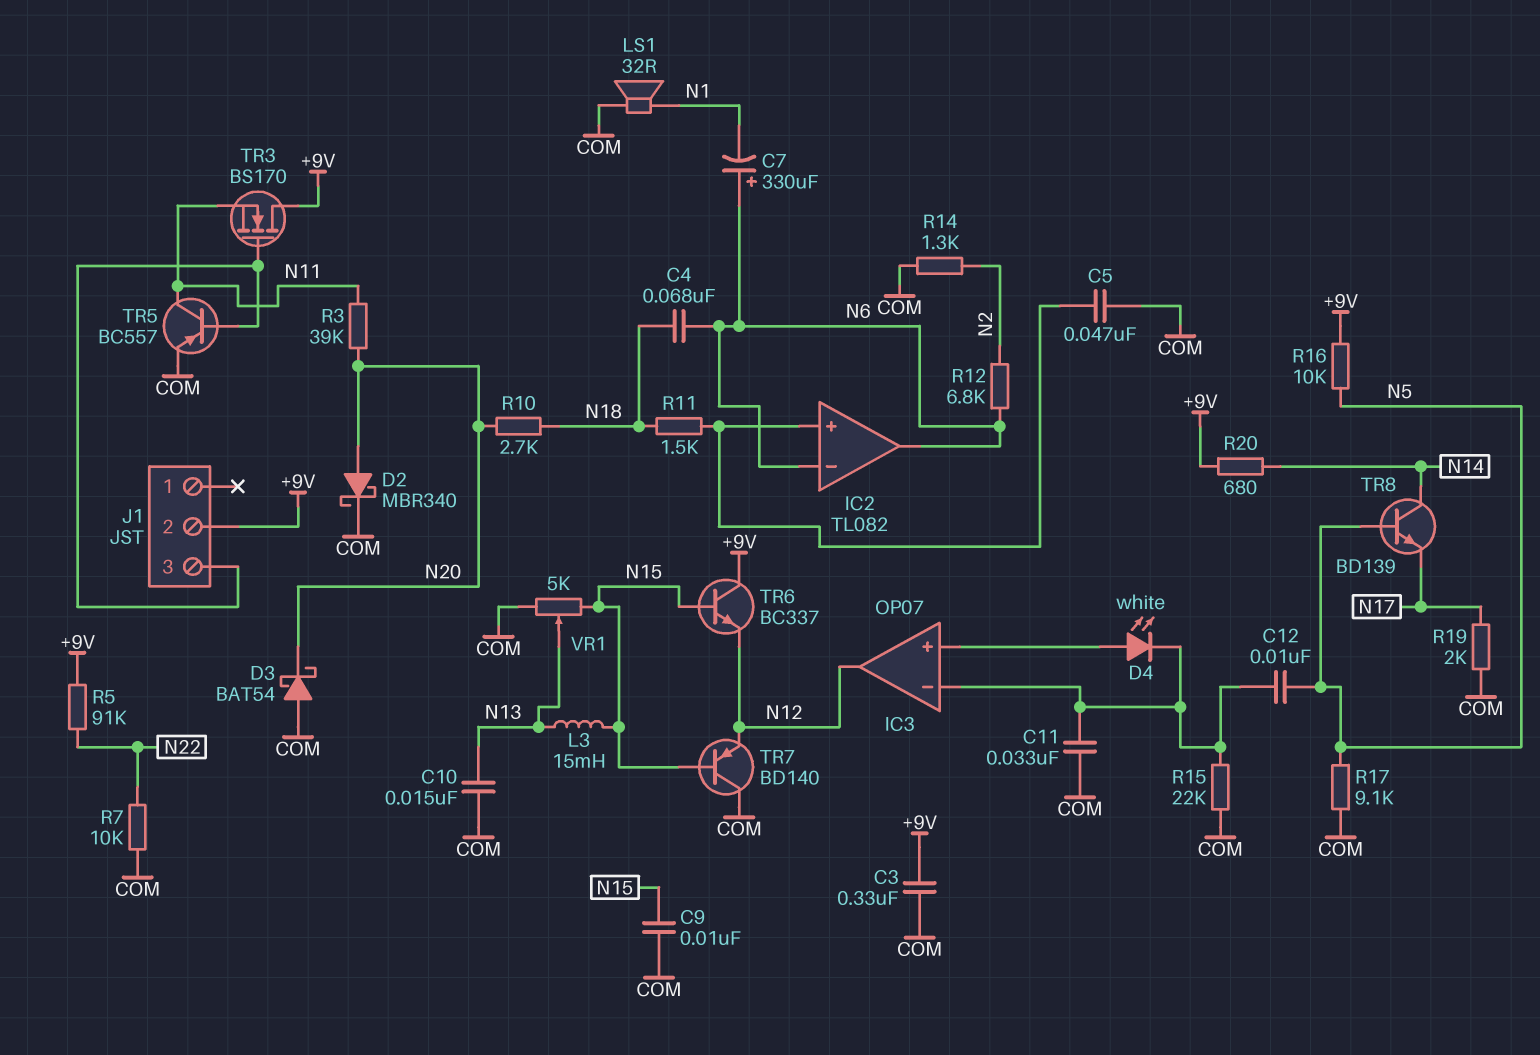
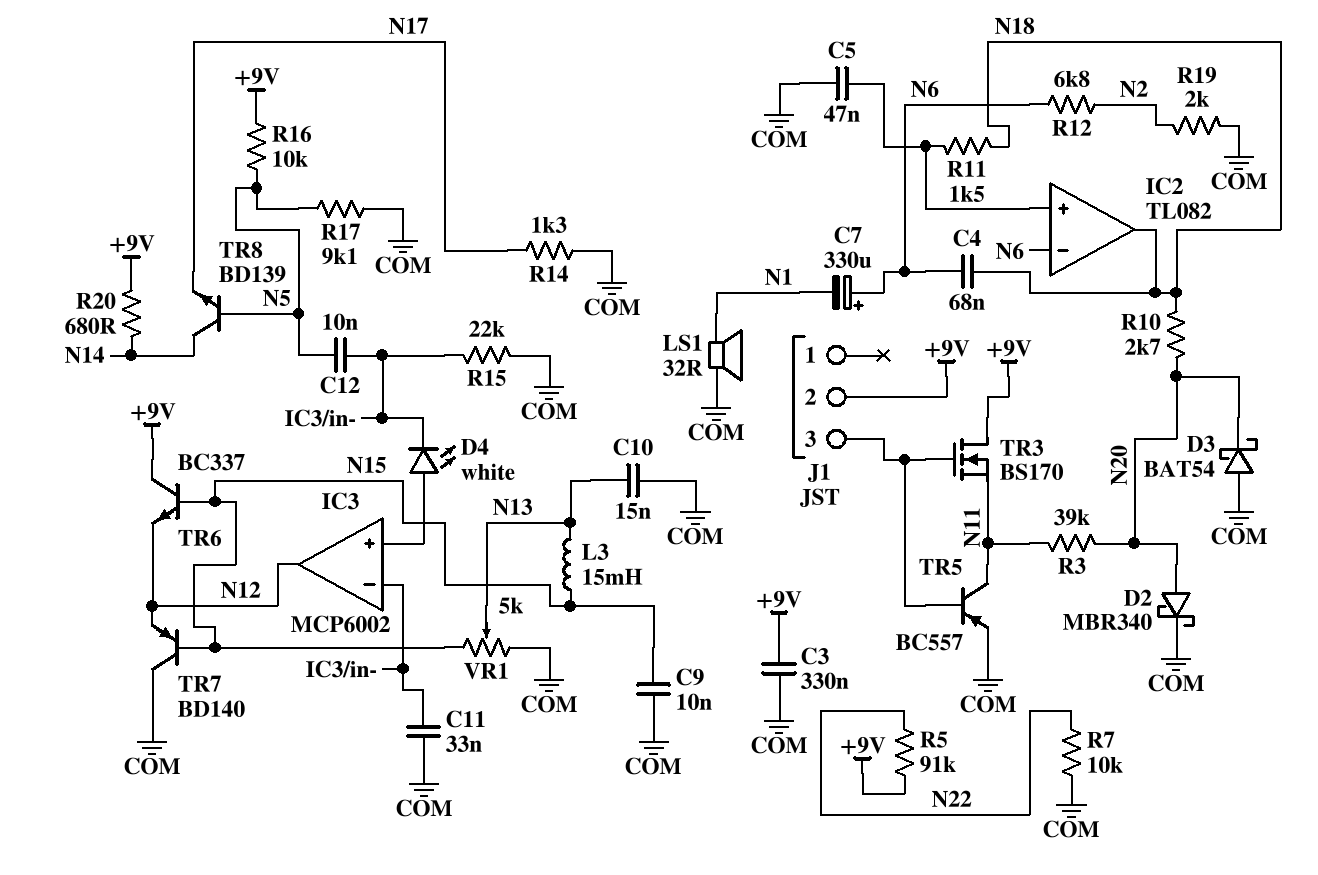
IC2 pin out: N6 -> N18
IC3: OP07 -> MCP6002
R14: 1.3k (COM, N2) -> 1.3k (COM, N17)
R19: 2k (COM, N17) -> 2k (COM, N2)

